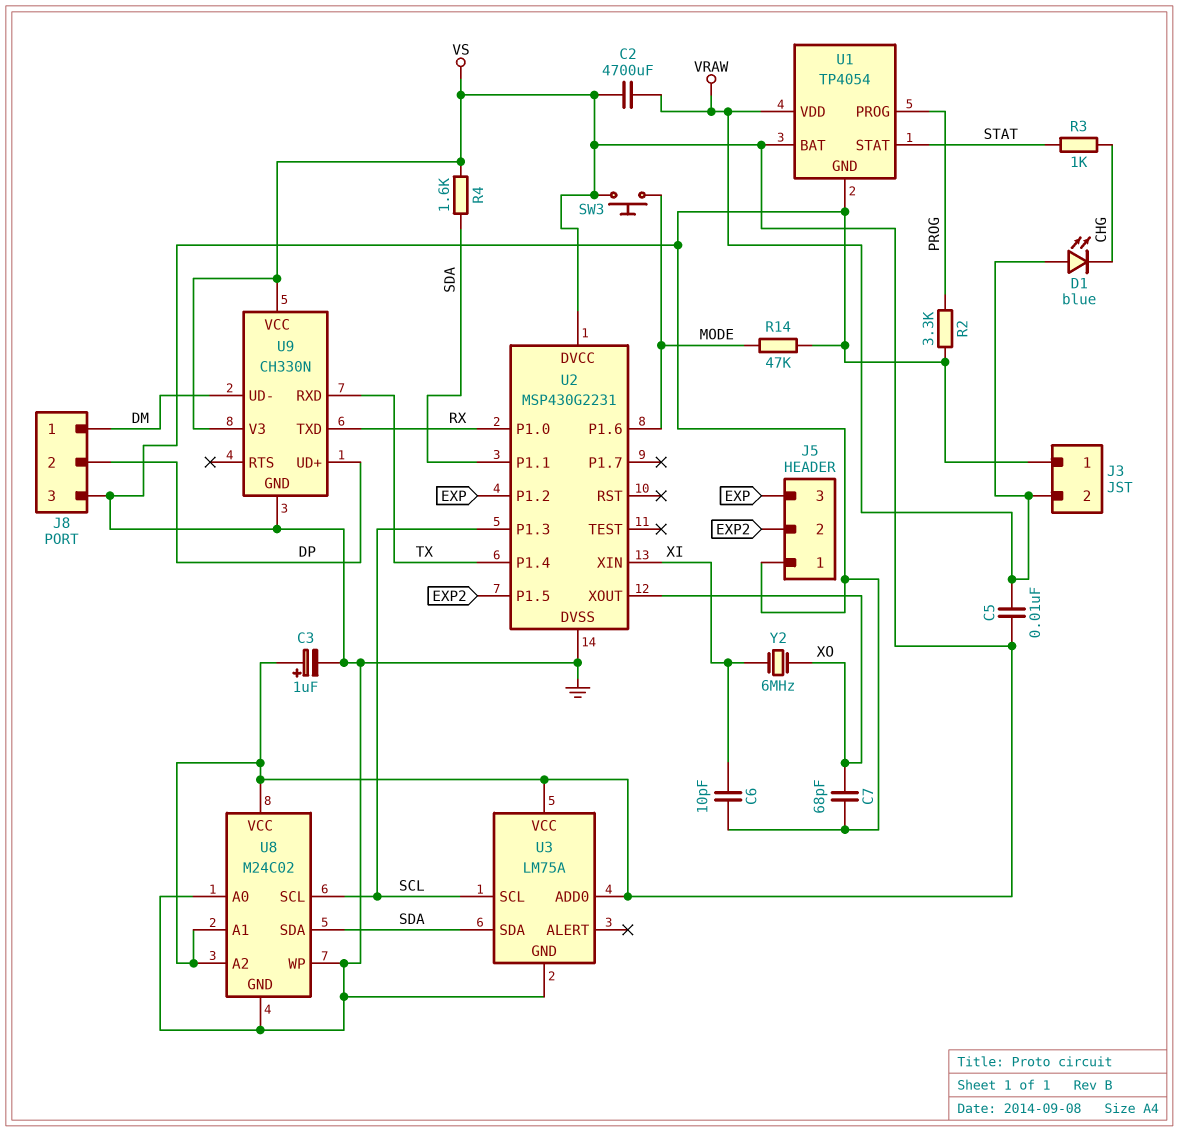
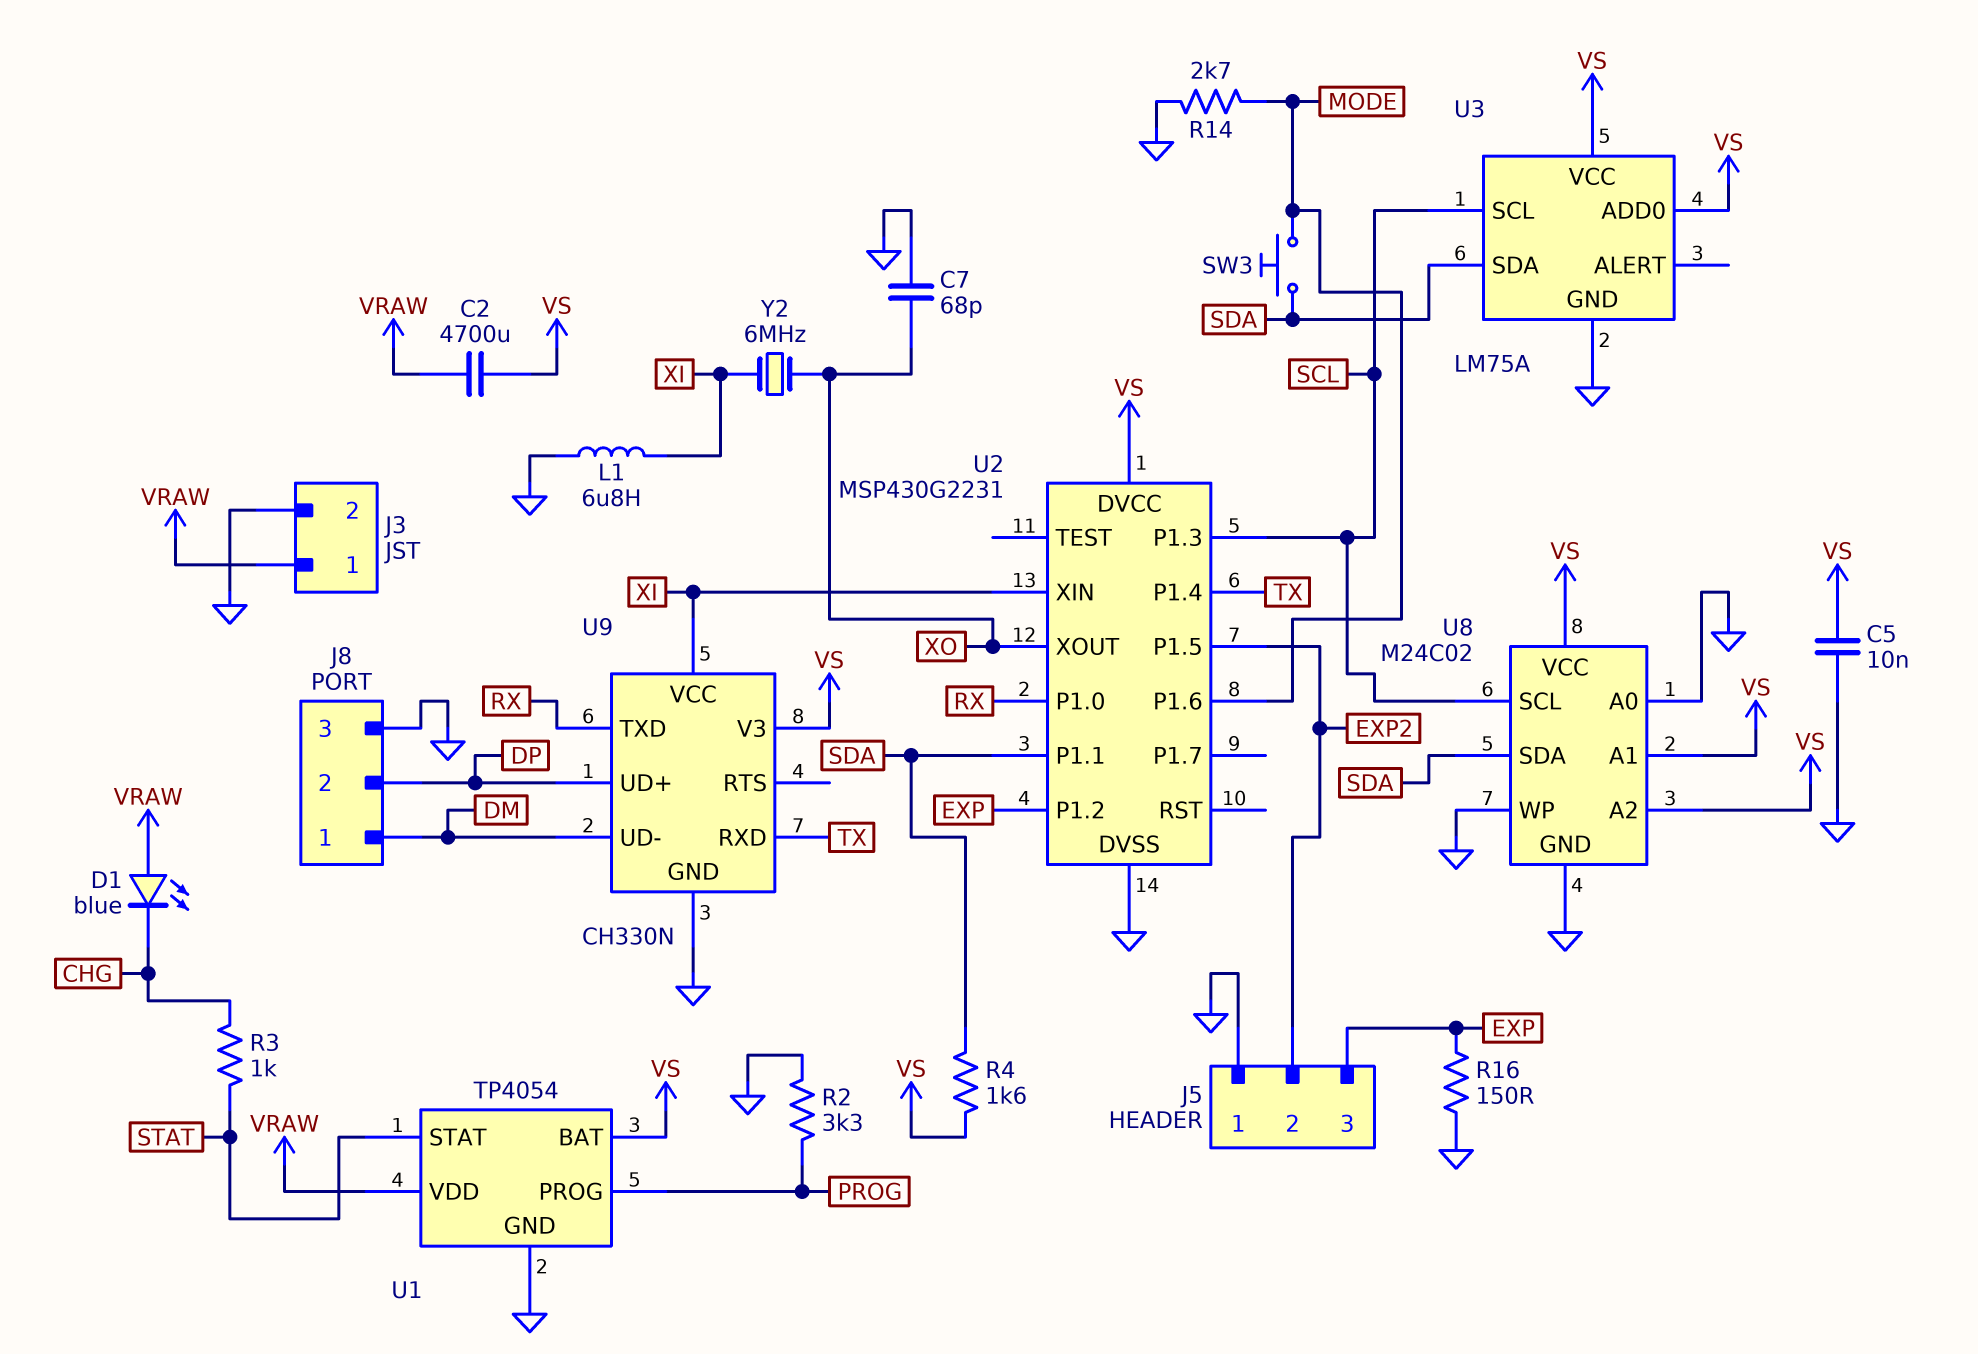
C3: 1uF (plus VS, minus GND) -> none
C5: 10nF (VRAW, VS) -> 10nF (GND, VS)
C6: 10pF (GND, XI) -> none
J3 pin 1: GND -> VRAW
J3 pin 2: VRAW -> GND
L1: none -> 6.8uH (GND, XI)
R14: 47k (GND, MODE) -> 2.7k (GND, MODE)
R16: none -> 150 (EXP, GND)
SW3: button (MODE, VS) -> button (MODE, SDA)
U9 pin VCC: VS -> XI

